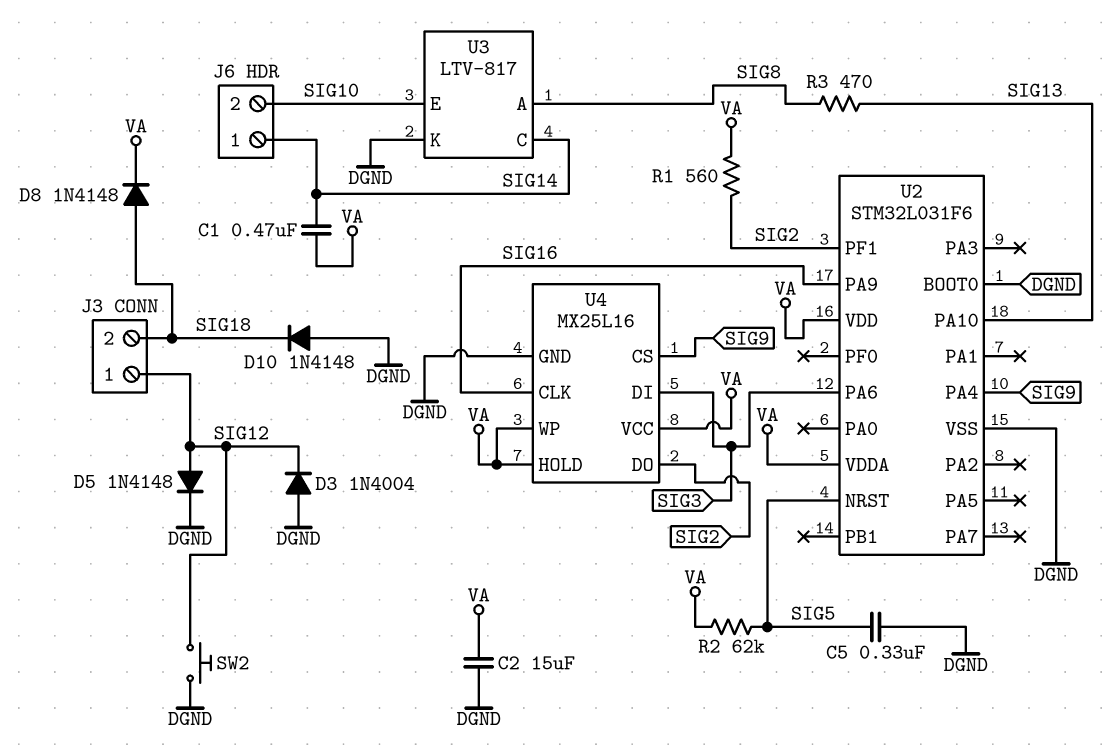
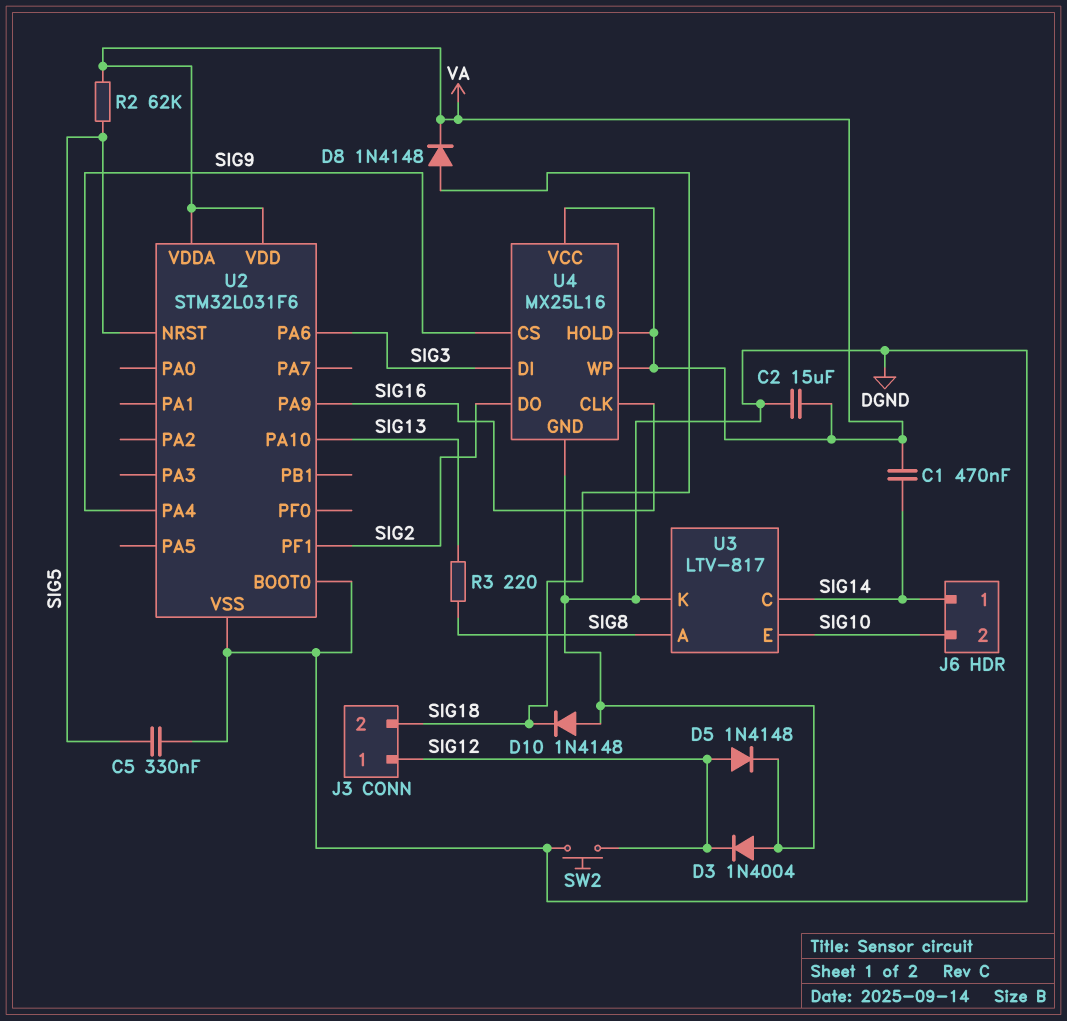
R1: 560 (SIG2, VA) -> none
R3: 470 (SIG8, SIG13) -> 220 (SIG8, SIG13)

